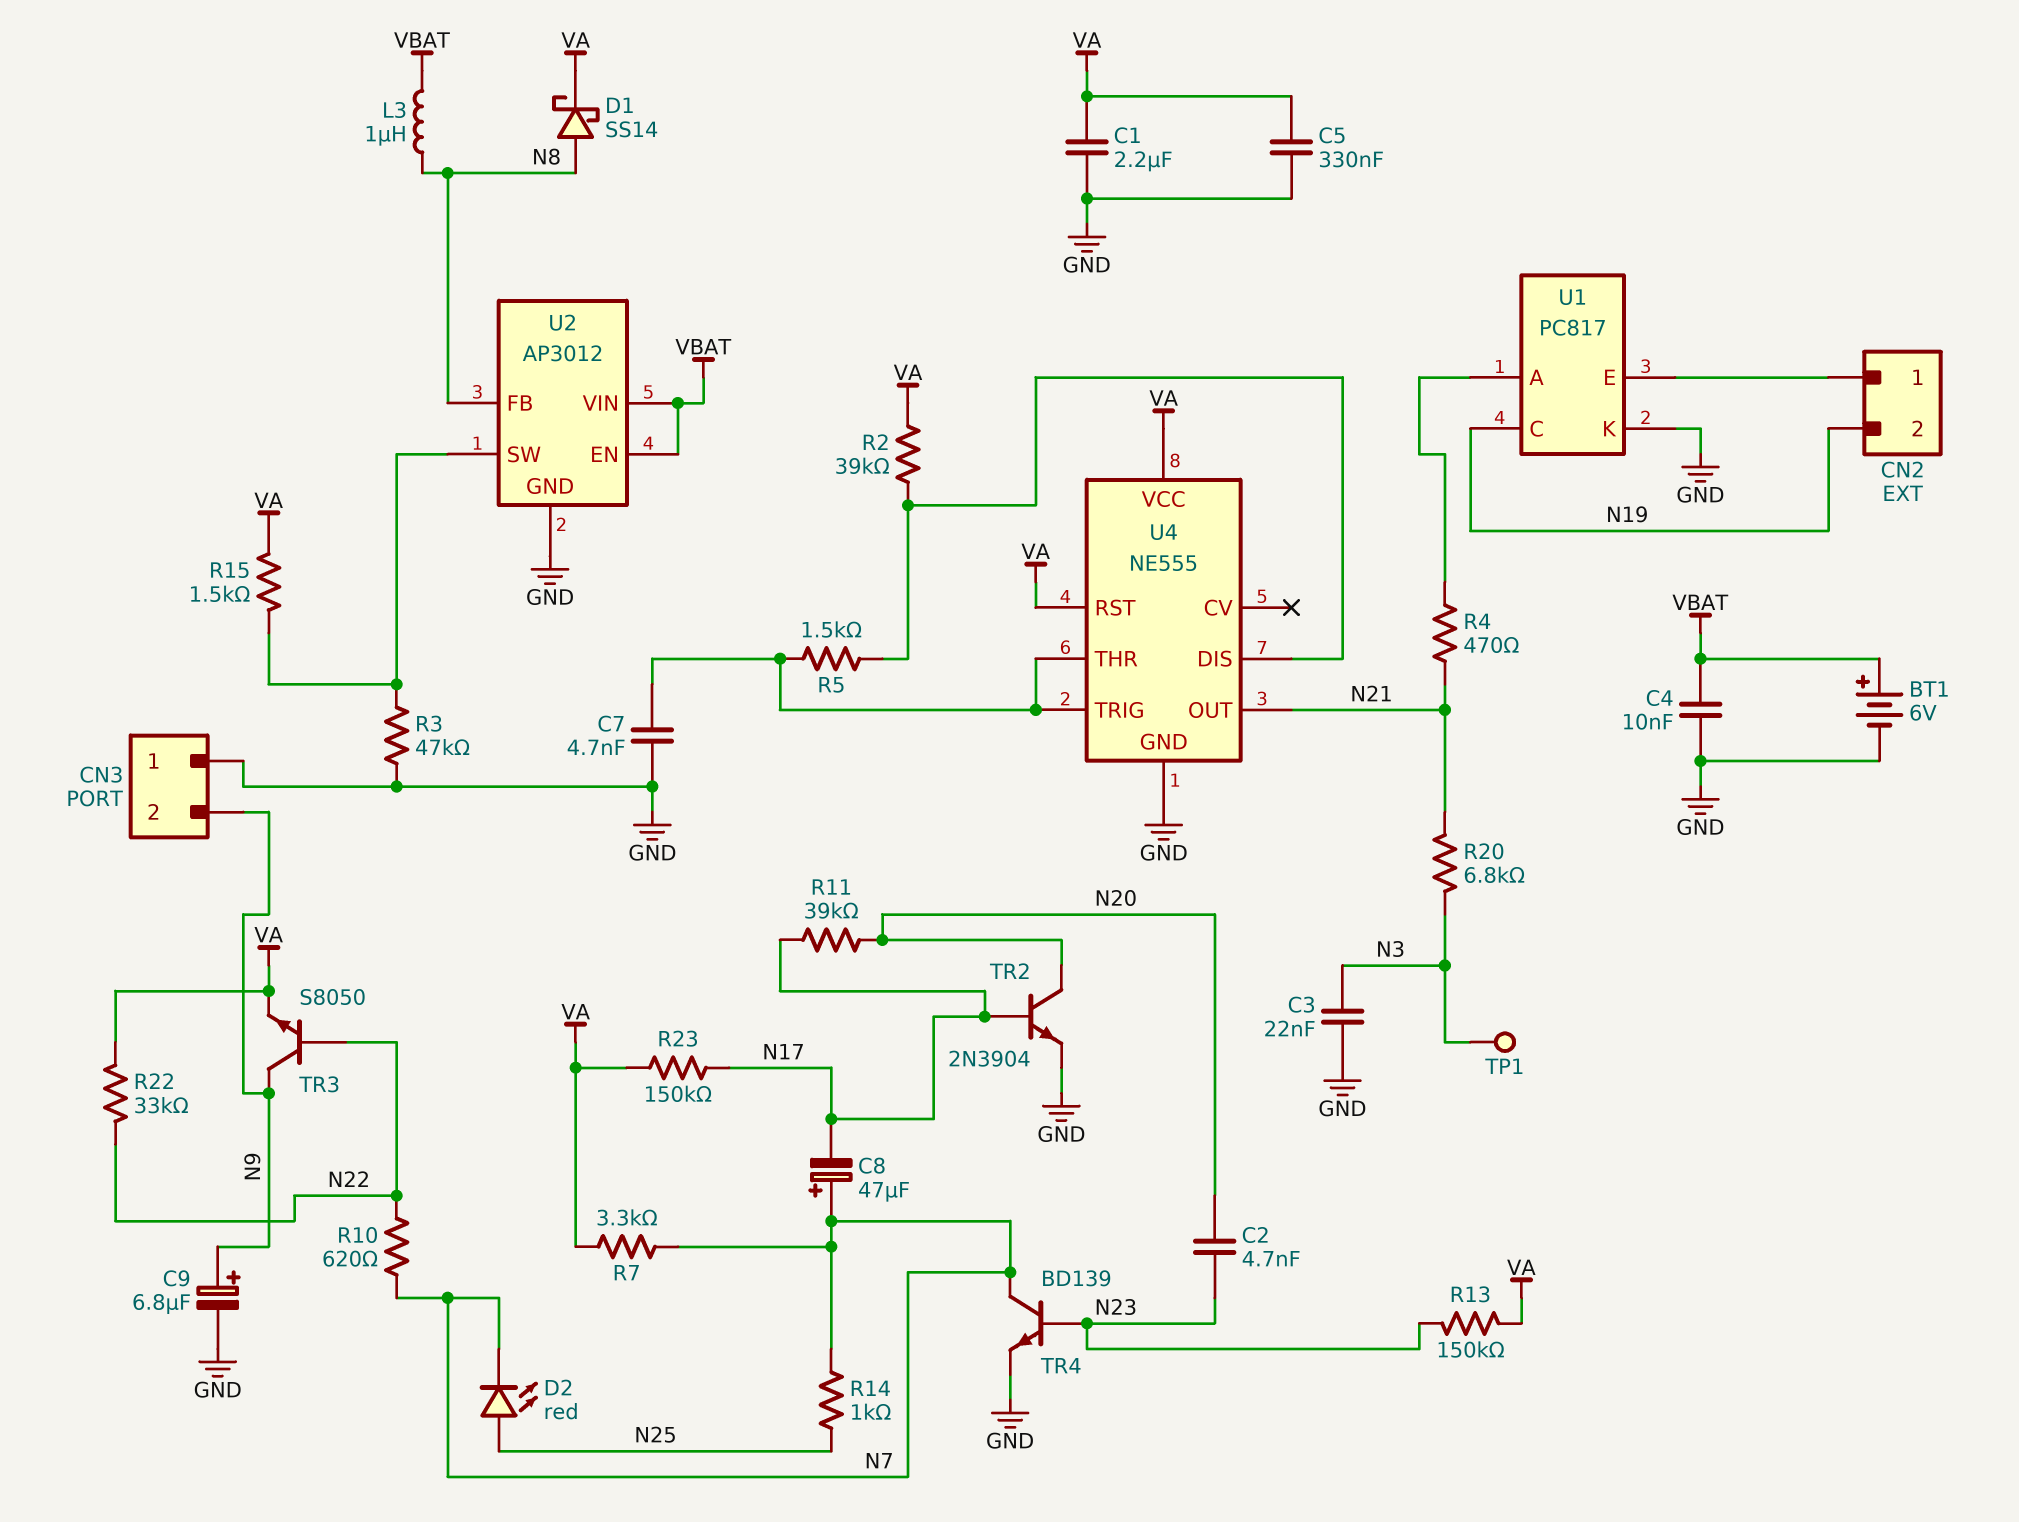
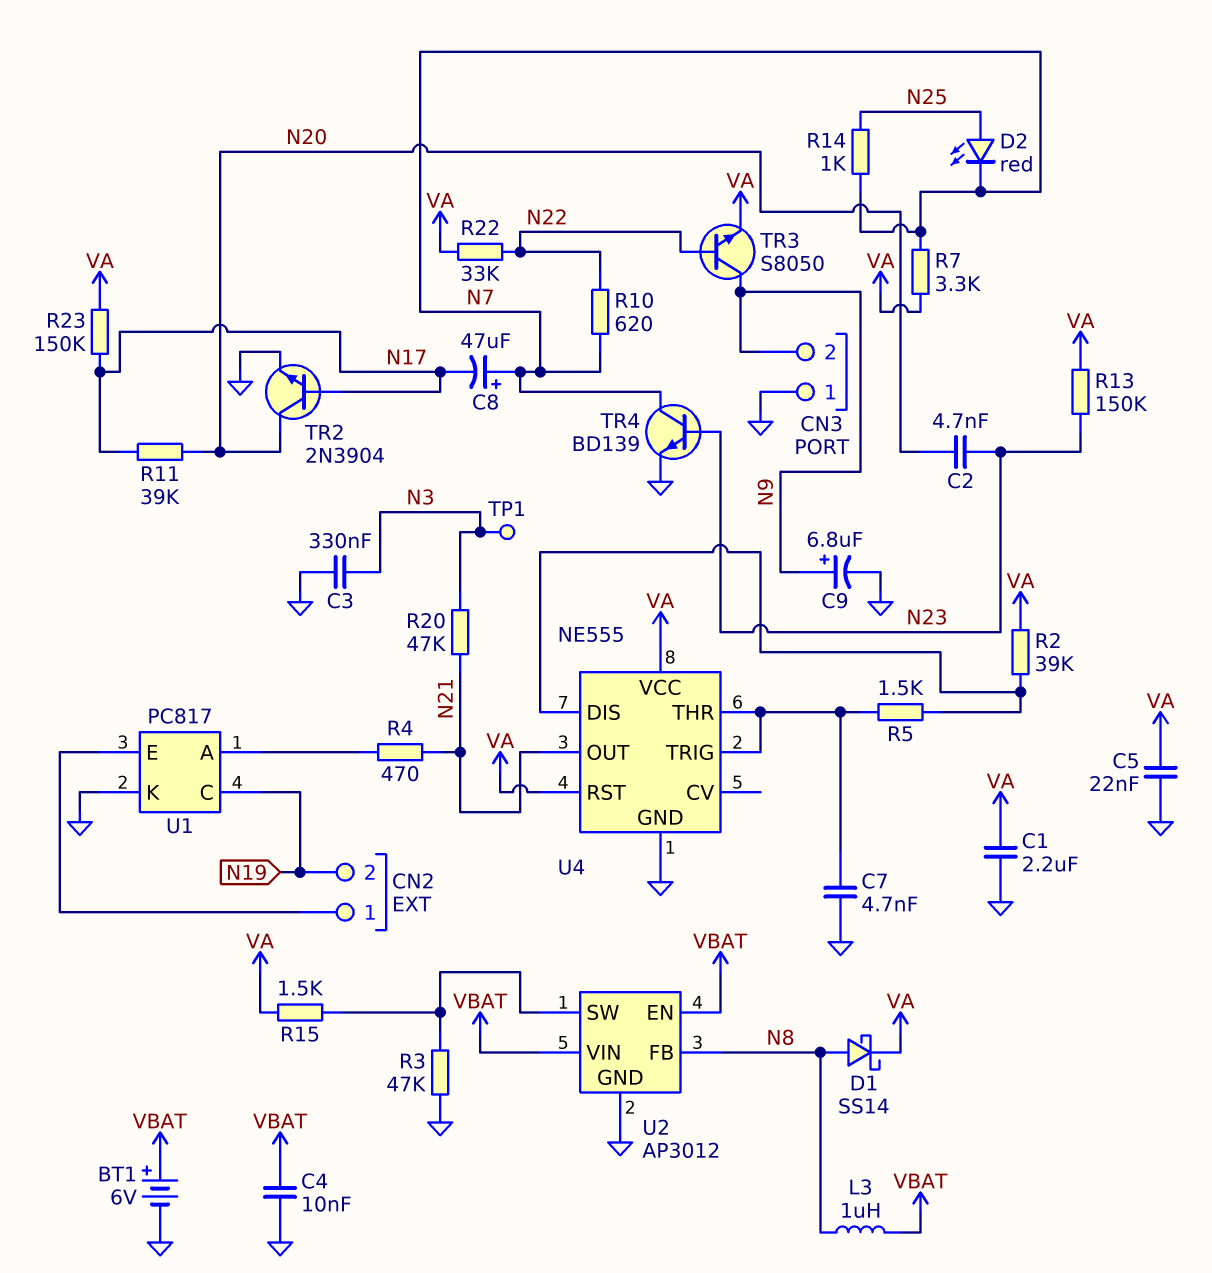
C3: 22nF (GND, N3) -> 330nF (GND, N3)
C5: 330nF (GND, VA) -> 22nF (GND, VA)
R20: 6.8k (N3, N21) -> 47k (N3, N21)

